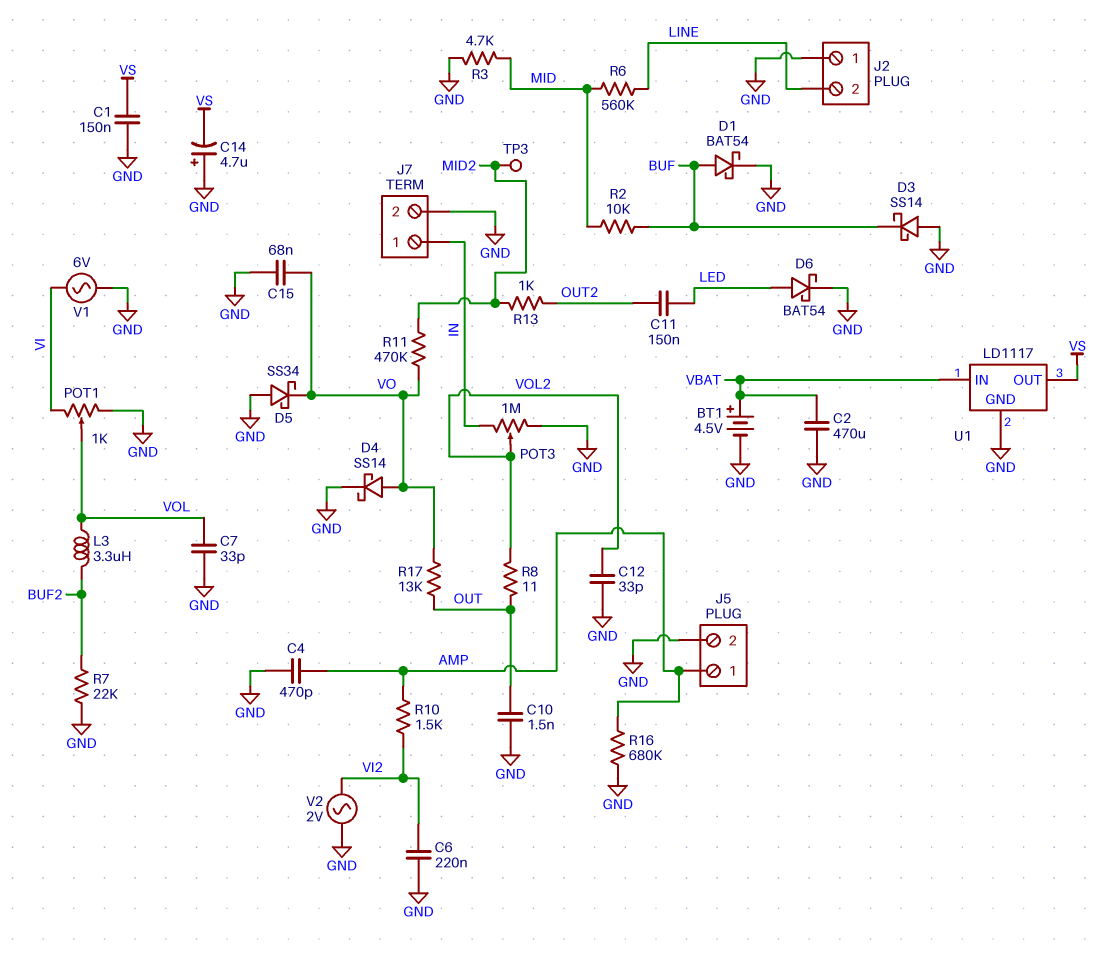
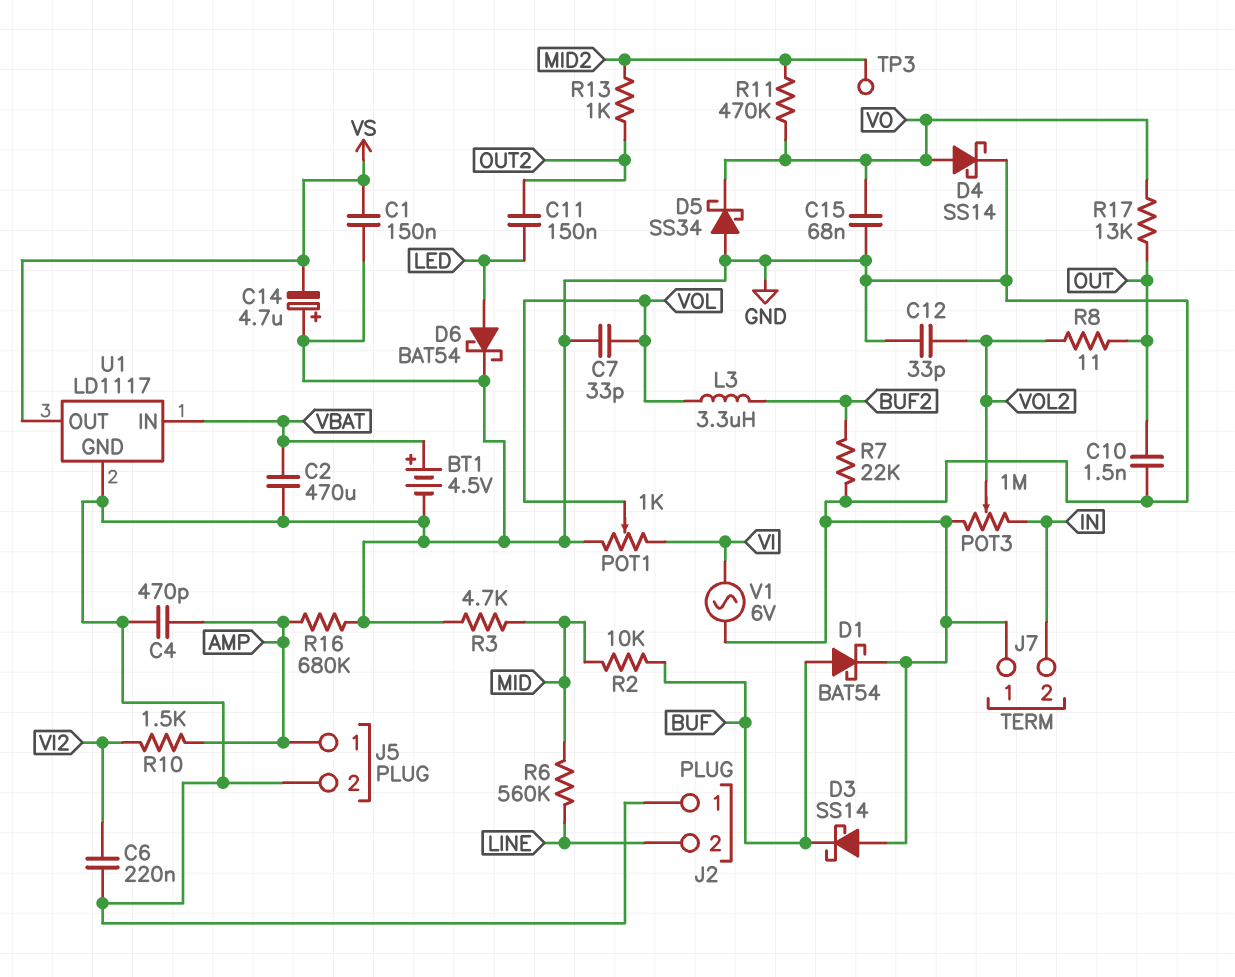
J7 pin 1: IN -> GND
J7 pin 2: GND -> IN
V2: AC 2V (GND, VI2) -> none

